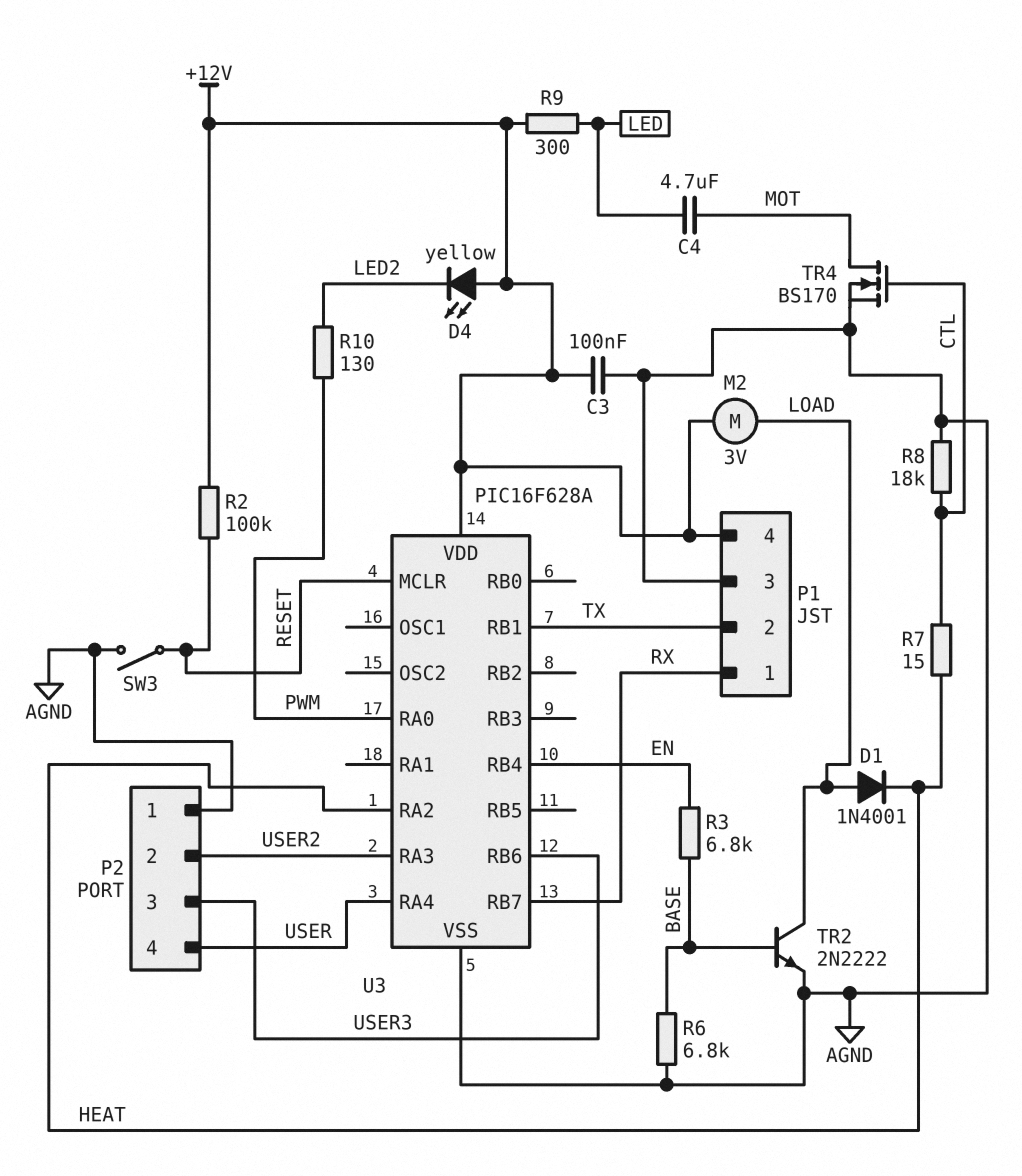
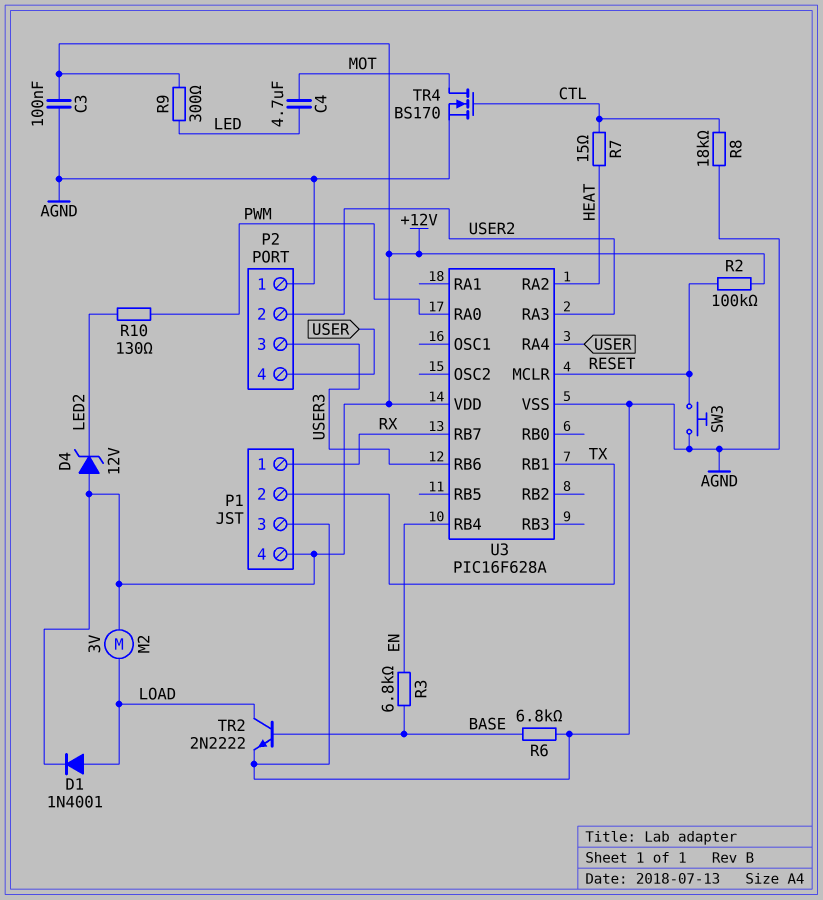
D1: diode 1N4001 (A LOAD, K HEAT) -> diode 1N4001 (A LOAD, K +12V)
D4: LED yellow (A +12V, K LED2) -> zener 12V (A +12V, K LED2)
SW3: switch (AGND, RESET) -> button (AGND, RESET)

